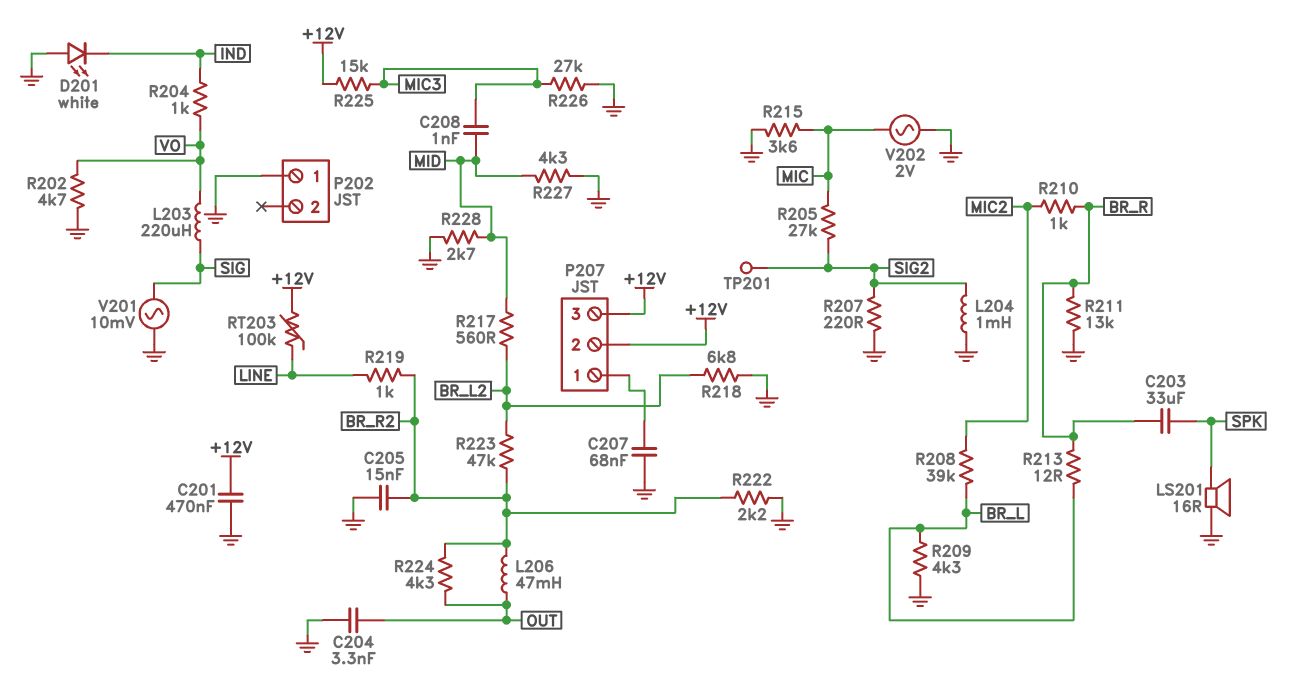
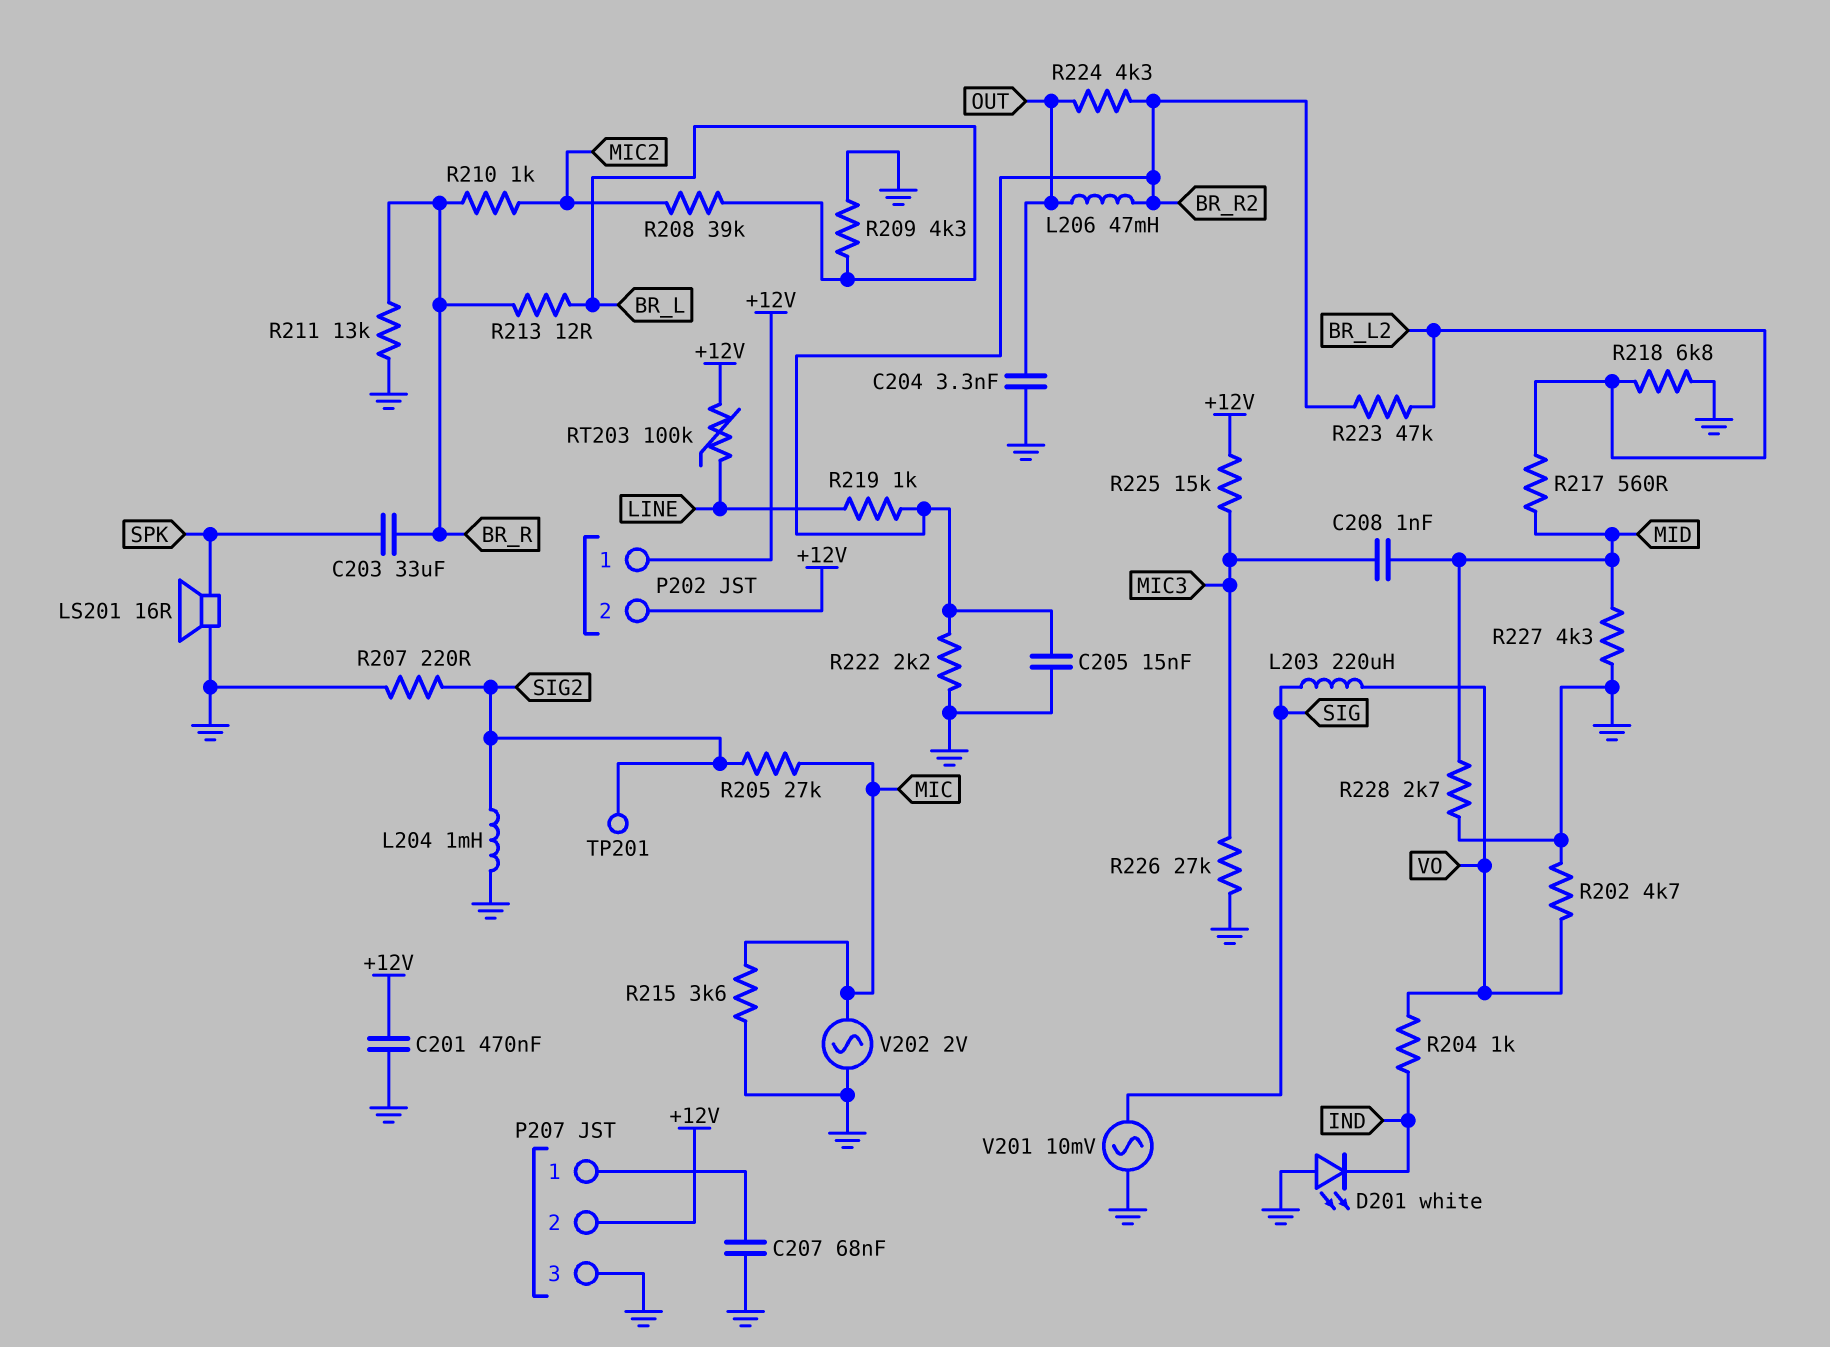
P202 pin 1: GND -> +12V
P202 pin 2: none -> +12V
P207 pin 3: +12V -> GND

